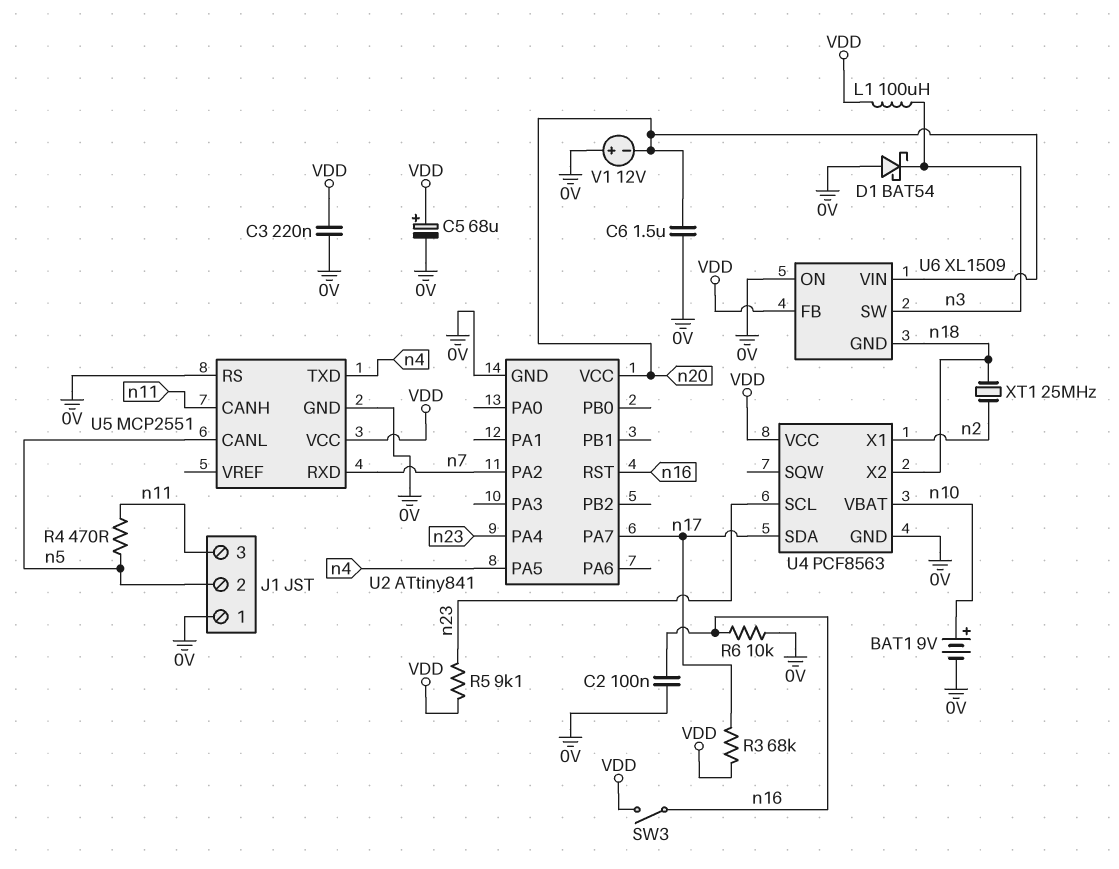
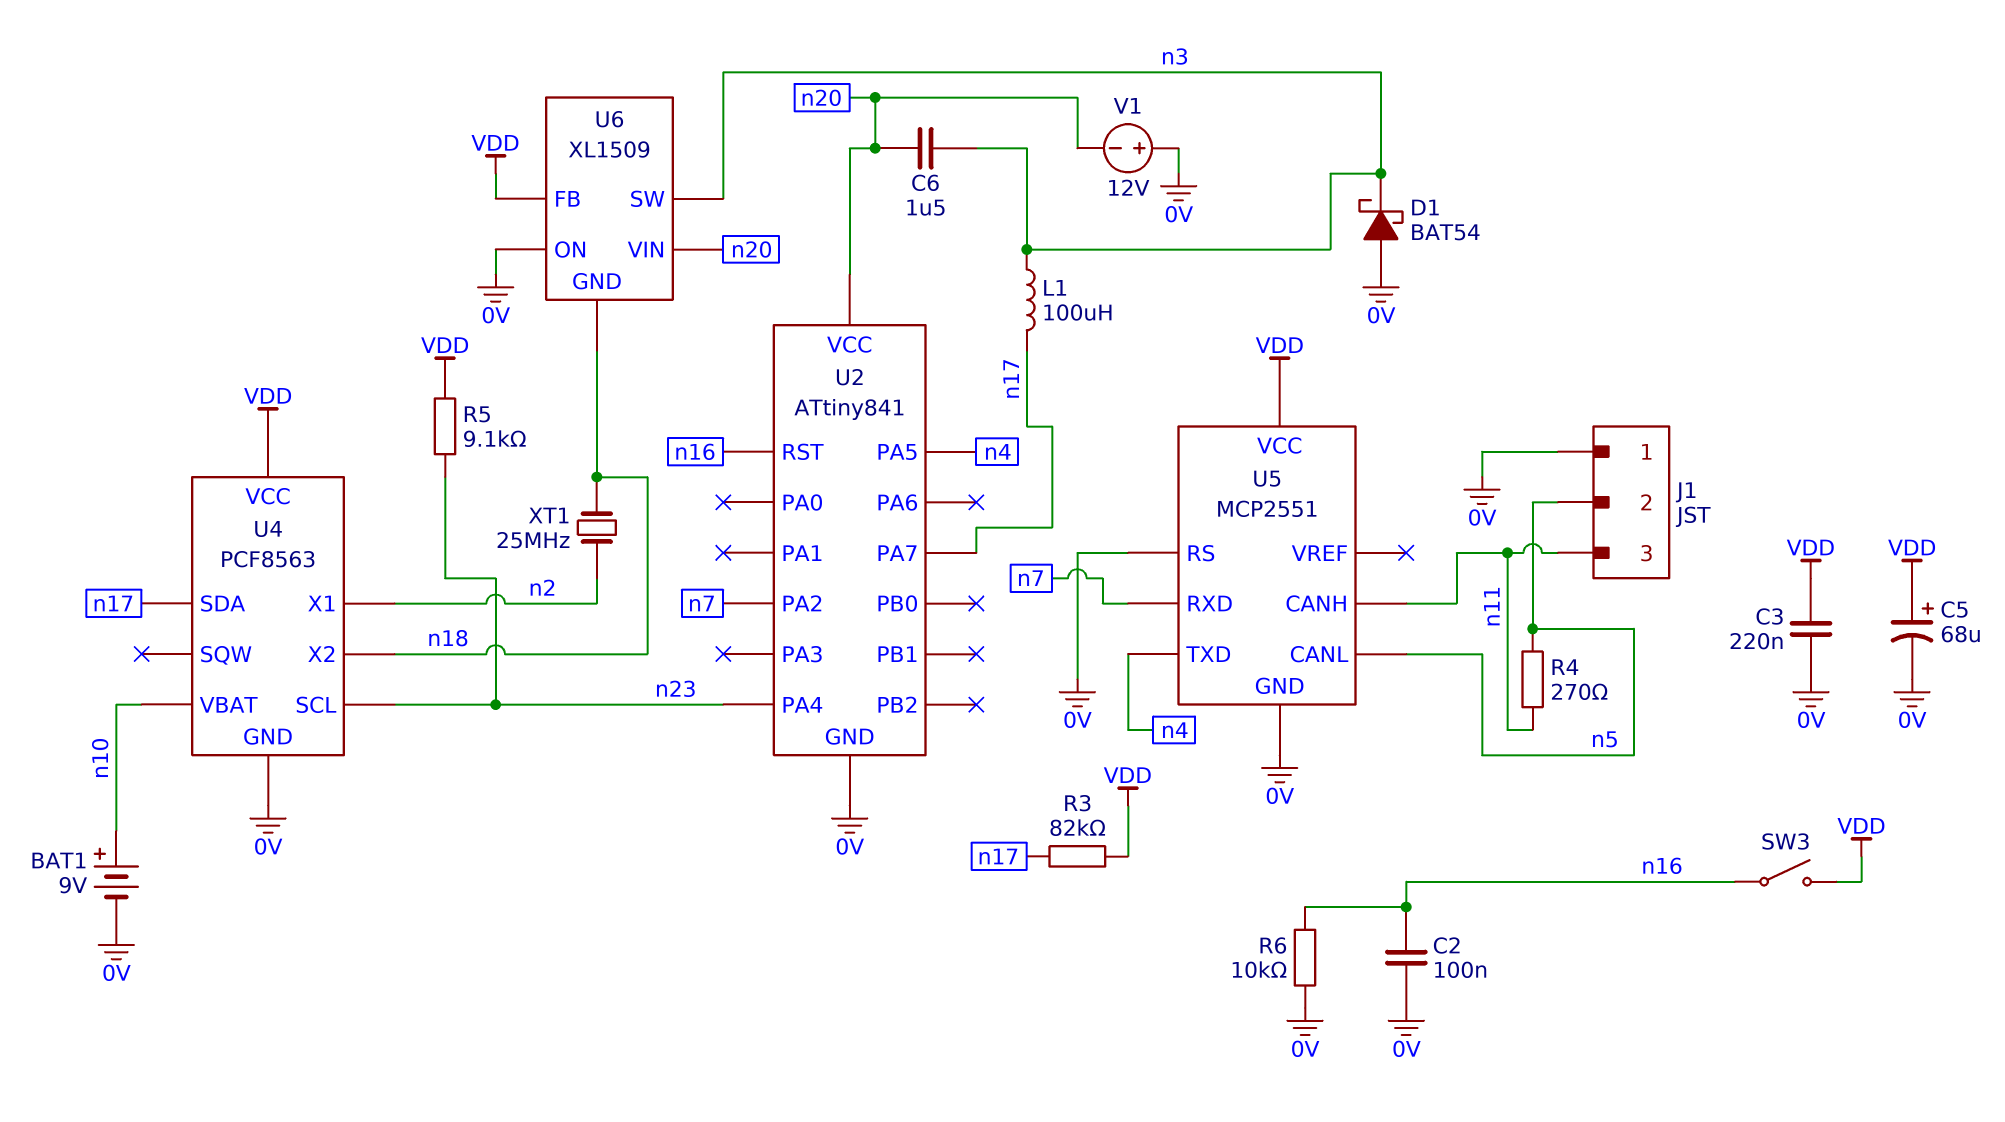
C6: 1.5uF (0V, n20) -> 1.5uF (n3, n20)
L1: 100uH (VDD, n3) -> 100uH (n3, n17)
R3: 68k (VDD, n17) -> 82k (VDD, n17)
R4: 470 (n5, n11) -> 270 (n5, n11)

